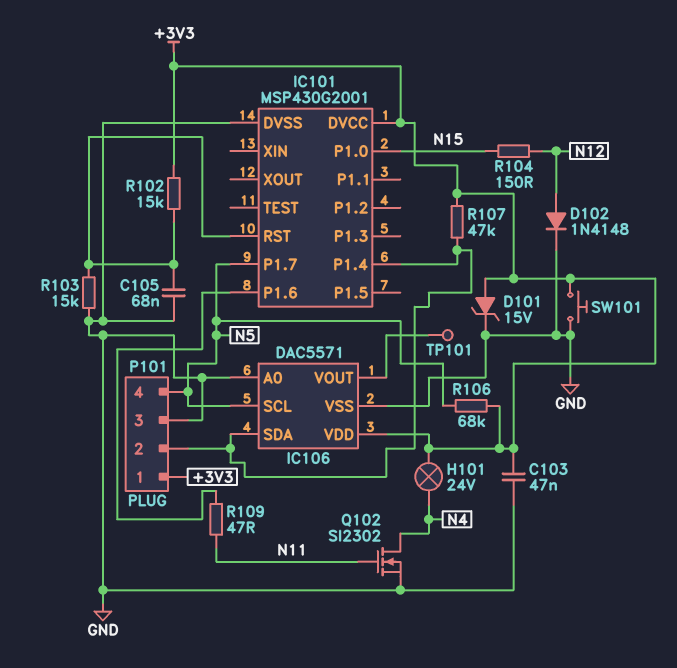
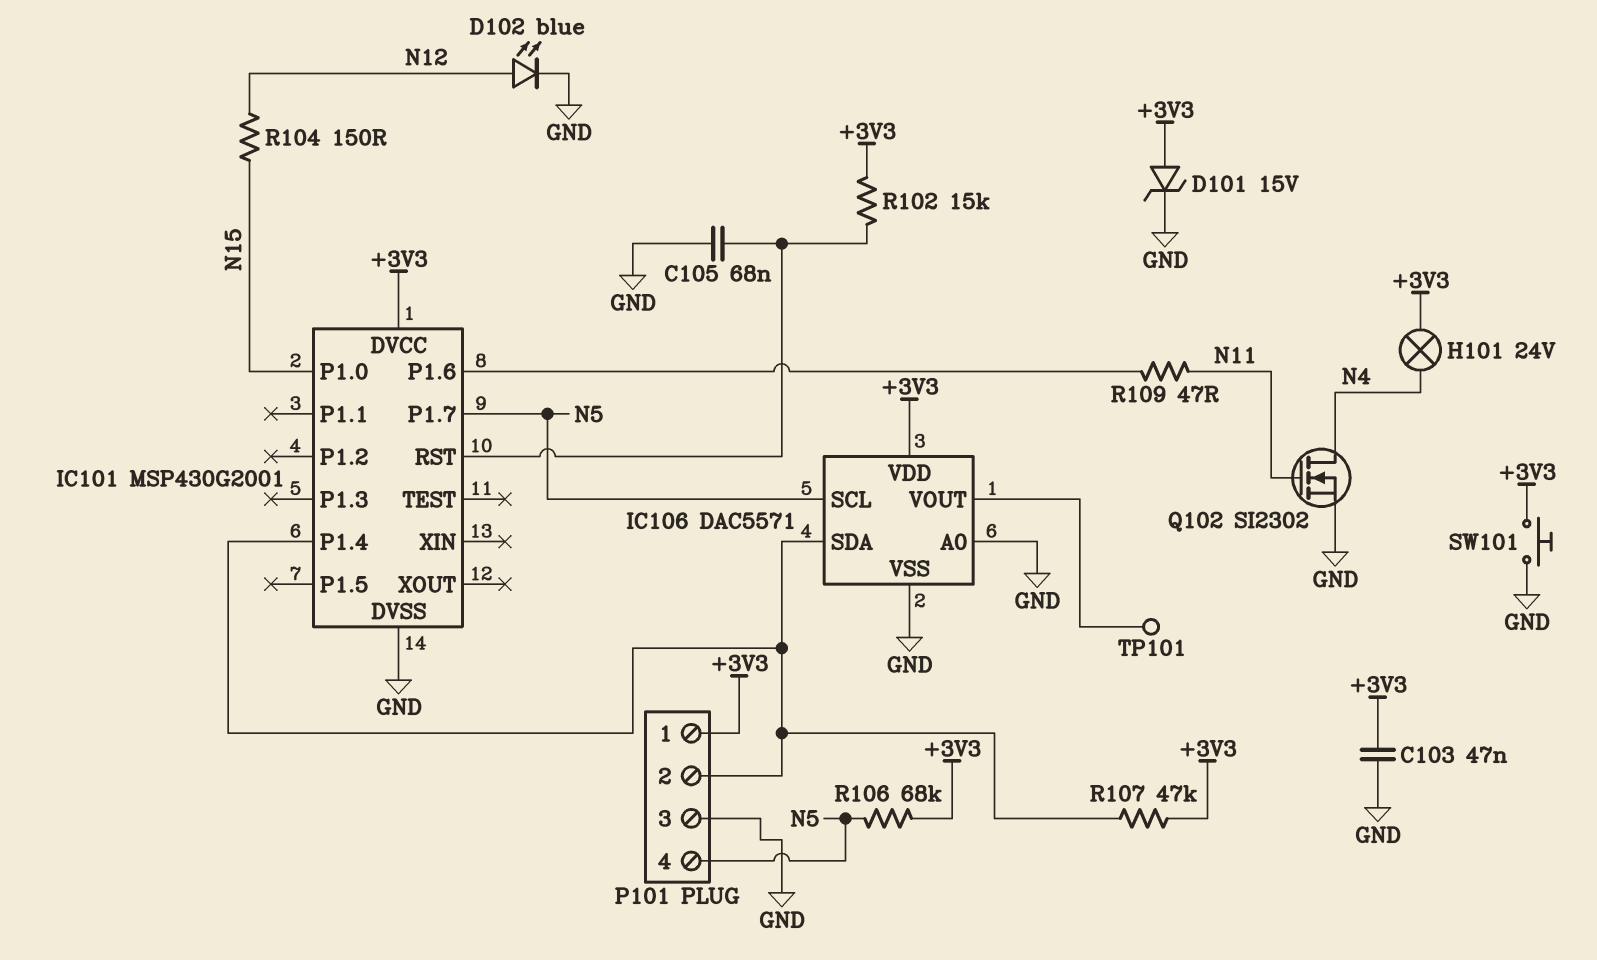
D102: diode 1N4148 (A N12, K GND) -> LED blue (A N12, K GND)
R103: 15k (GND, IC101/RST) -> none

